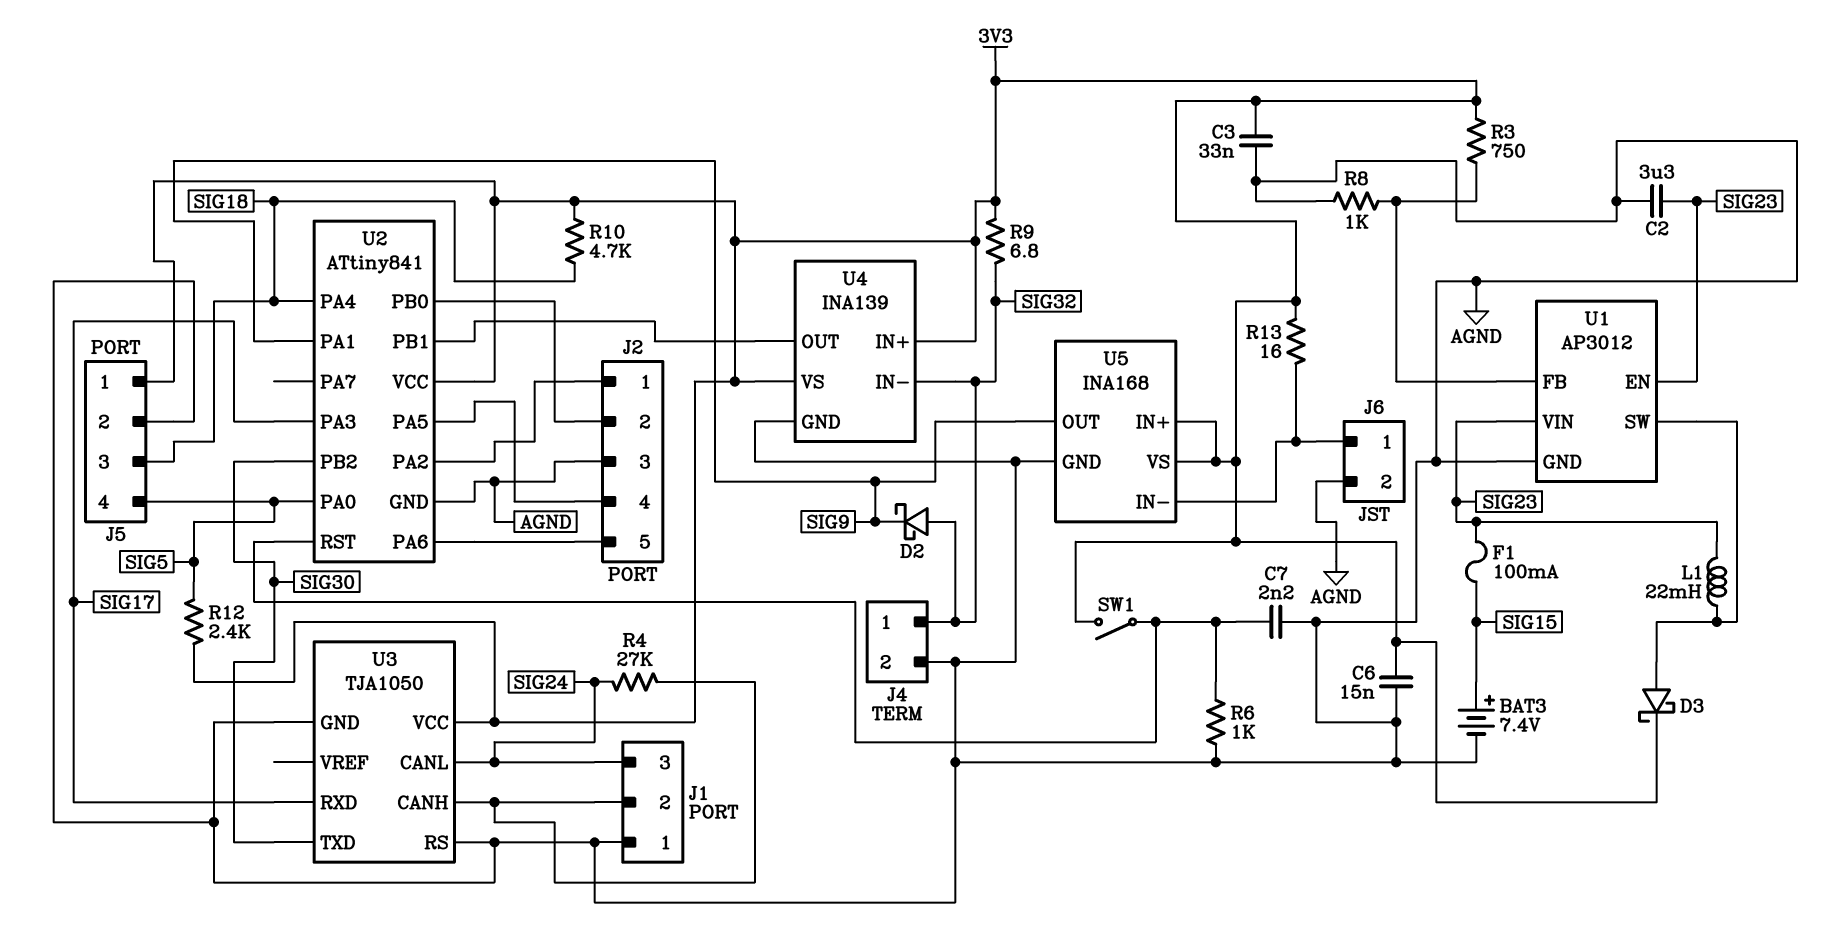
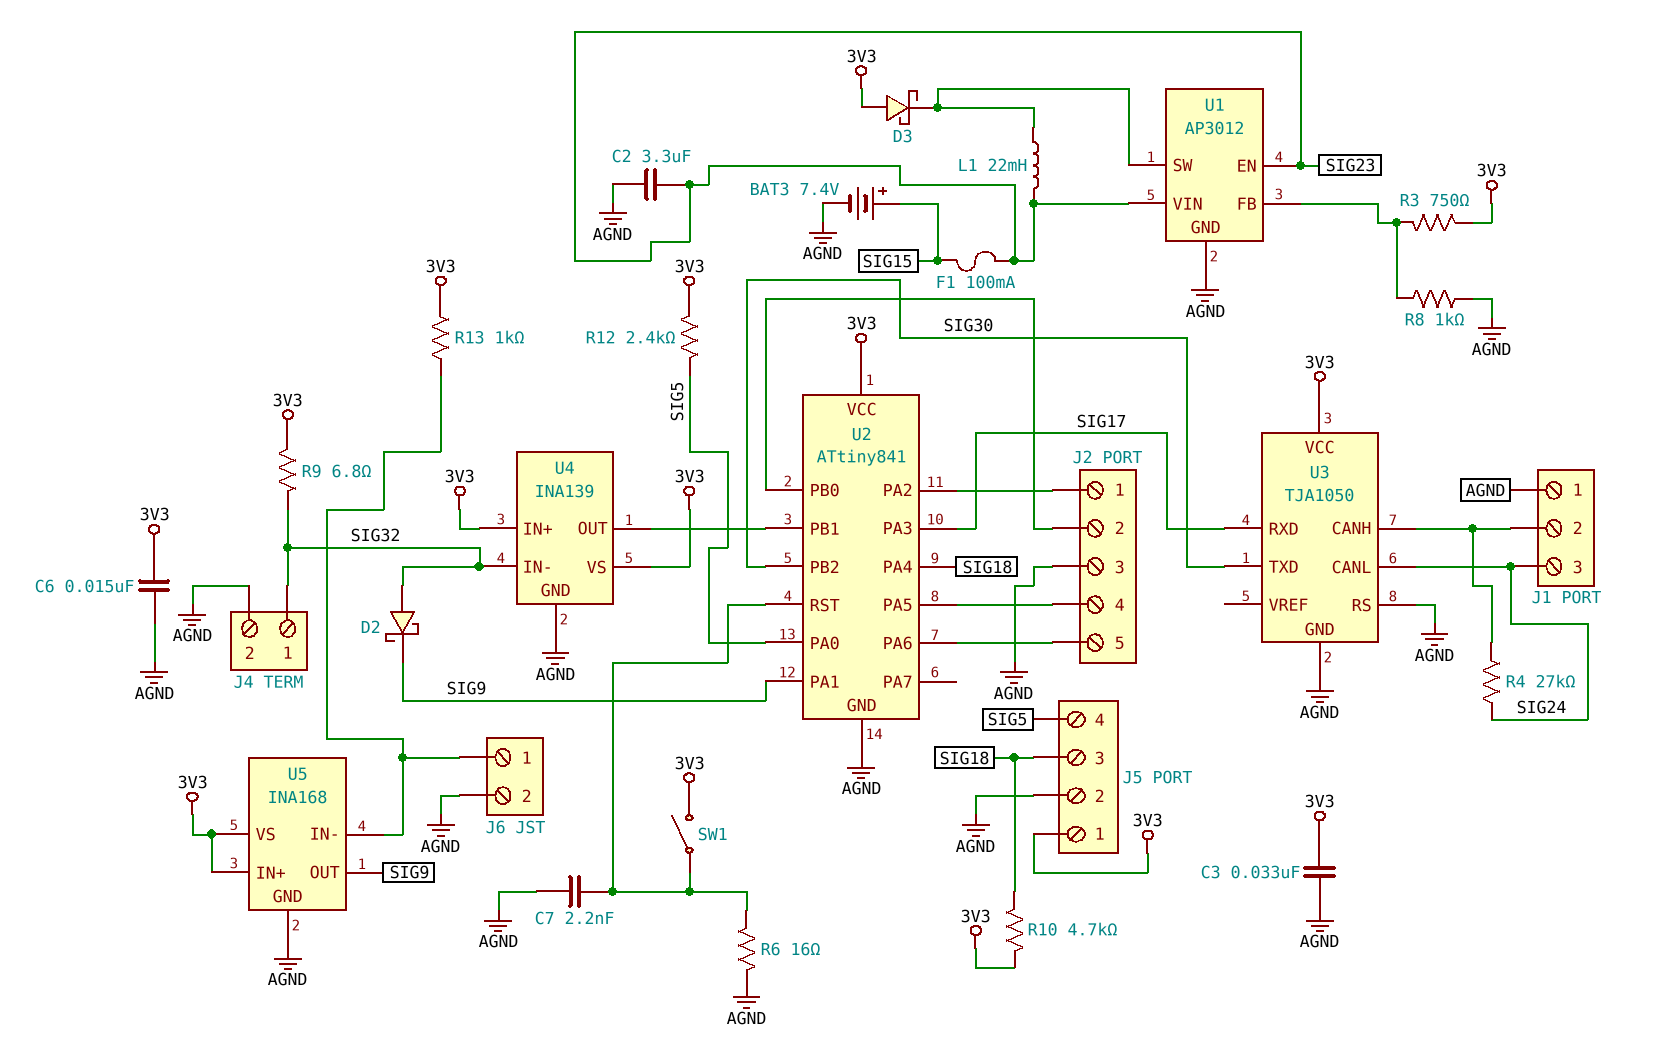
D3: schottky (A U1/SW, K 3V3) -> schottky (A 3V3, K U1/SW)
R6: 1k (AGND, U2/RST) -> 16 (AGND, U2/RST)
R13: 16 (3V3, J6/1) -> 1k (3V3, J6/1)

